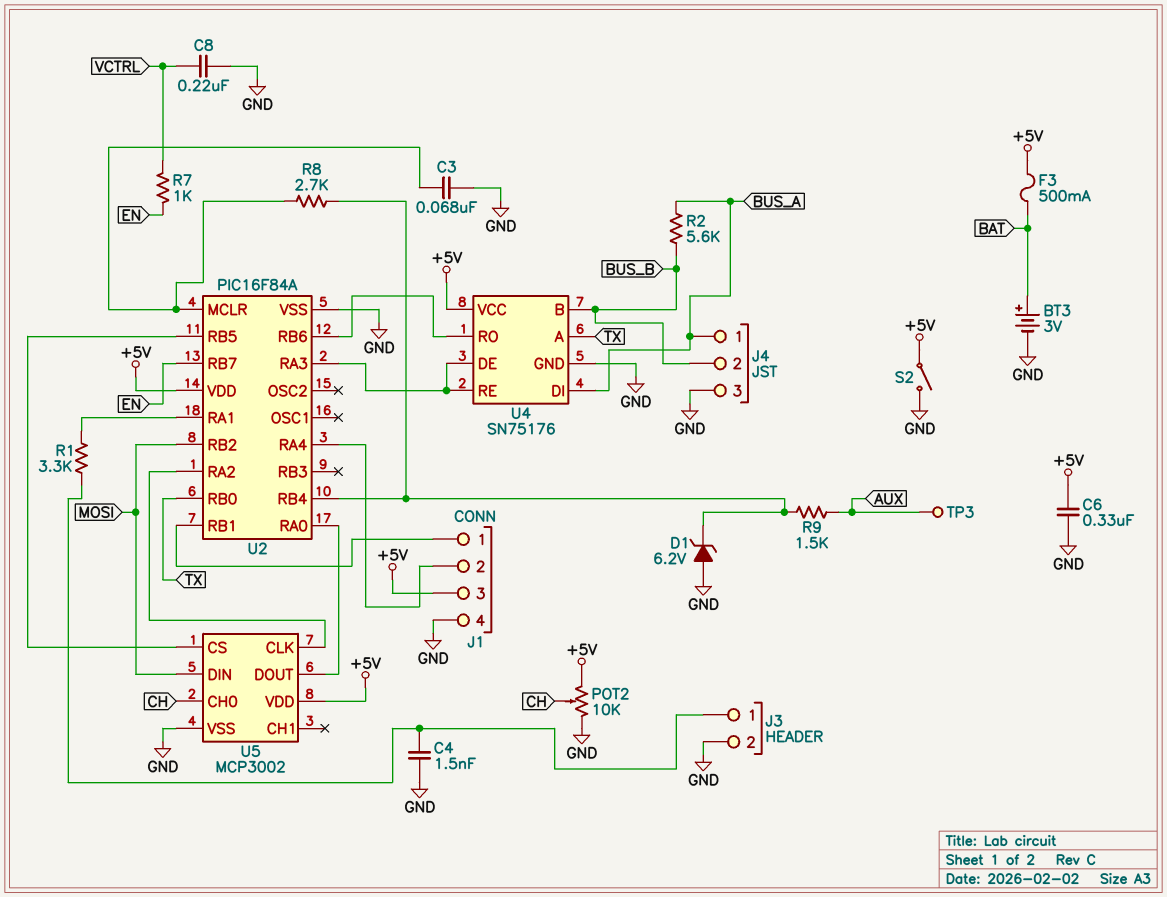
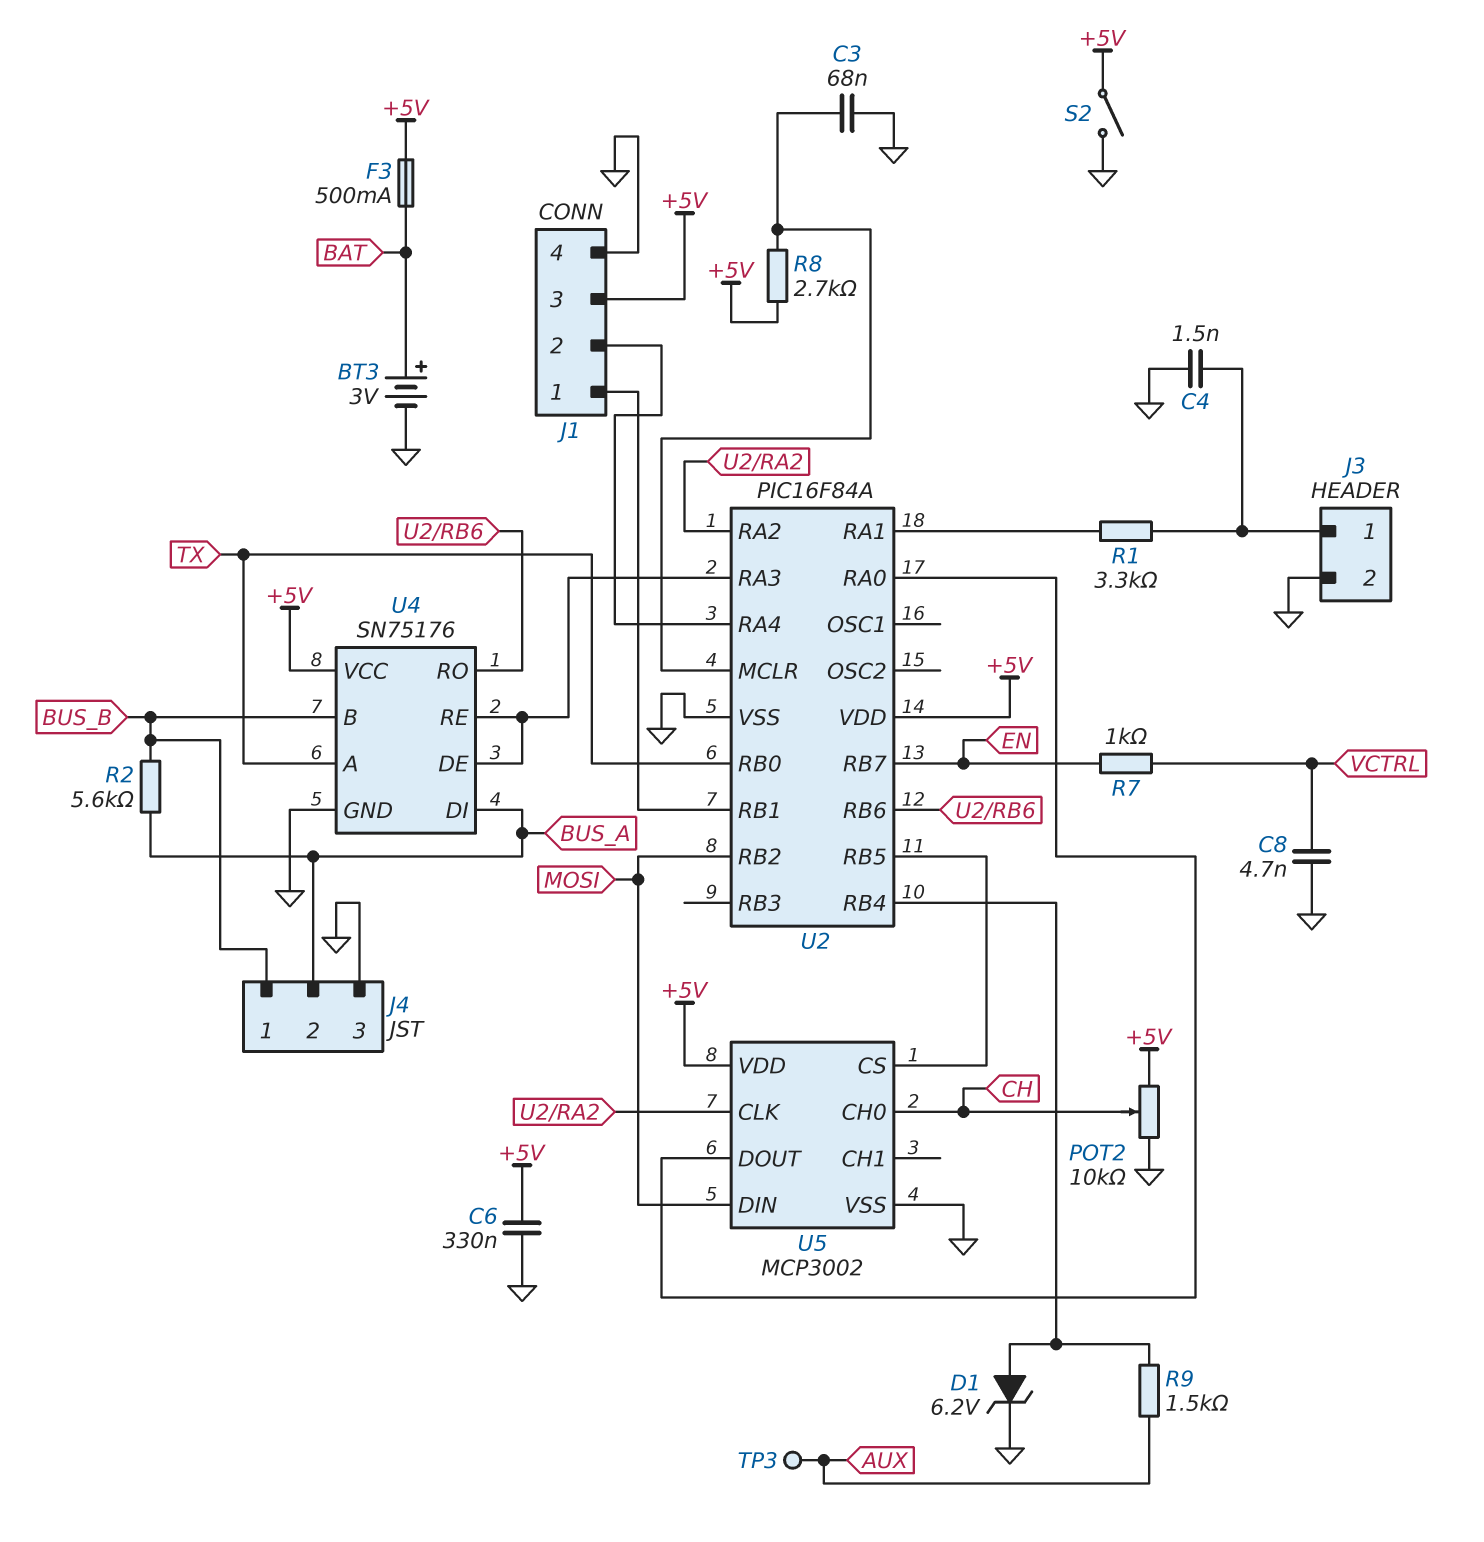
C8: 220nF (GND, VCTRL) -> 4.7nF (GND, VCTRL)
D1: zener 6.2V (A GND, K U2/RB4) -> zener 6.2V (A U2/RB4, K GND)
J4 pin 1: BUS_A -> BUS_B
J4 pin 2: BUS_B -> BUS_A
R8: 2.7k (U2/MCLR, U2/RB4) -> 2.7k (+5V, U2/MCLR)

